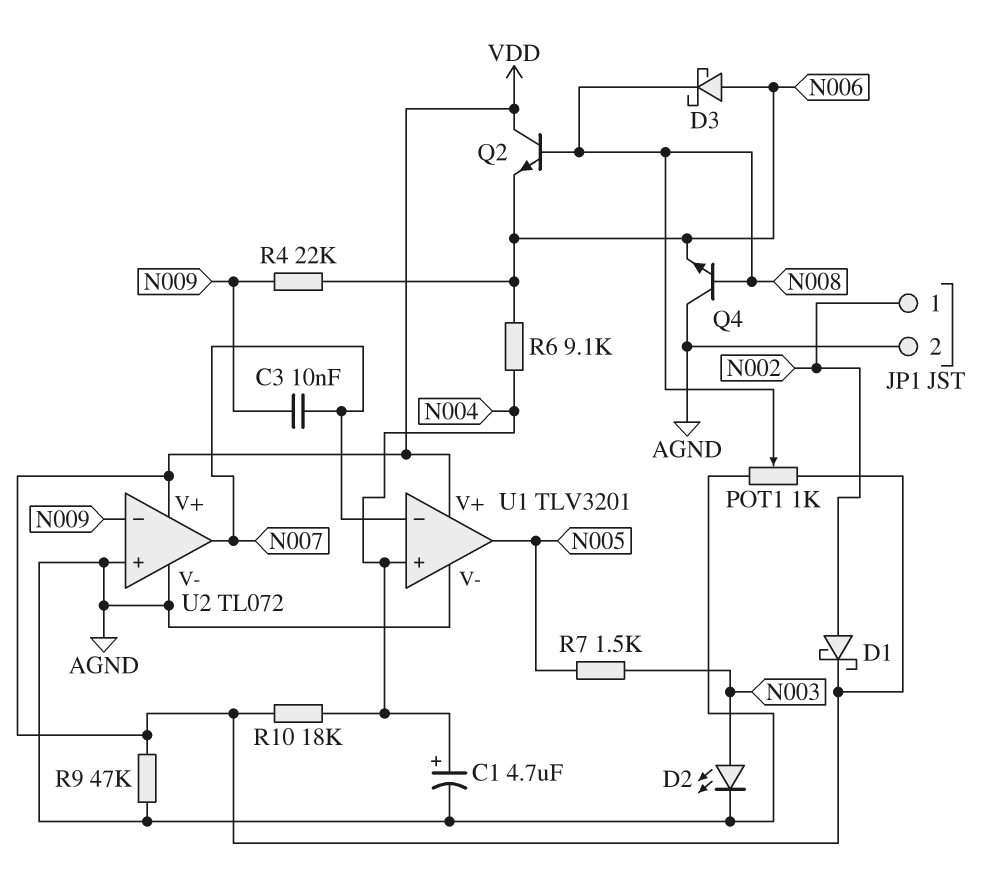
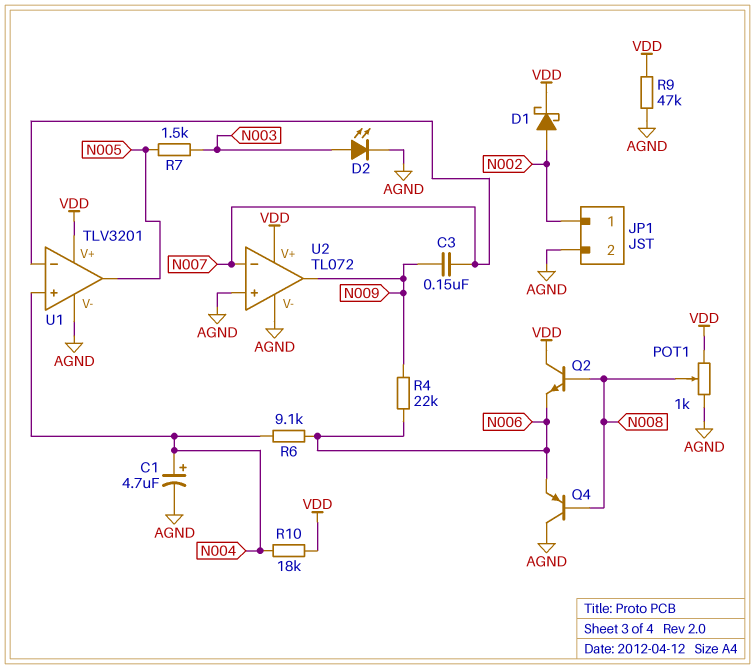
C3: 10nF (N007, N009) -> 150nF (N007, N009)
D3: schottky (A N006, K N008) -> none
Q4: NPN (B N008, C AGND, E N006) -> PNP (B N008, C AGND, E N006)
U2 pin in-: N009 -> N007
U2 pin out: N007 -> N009

